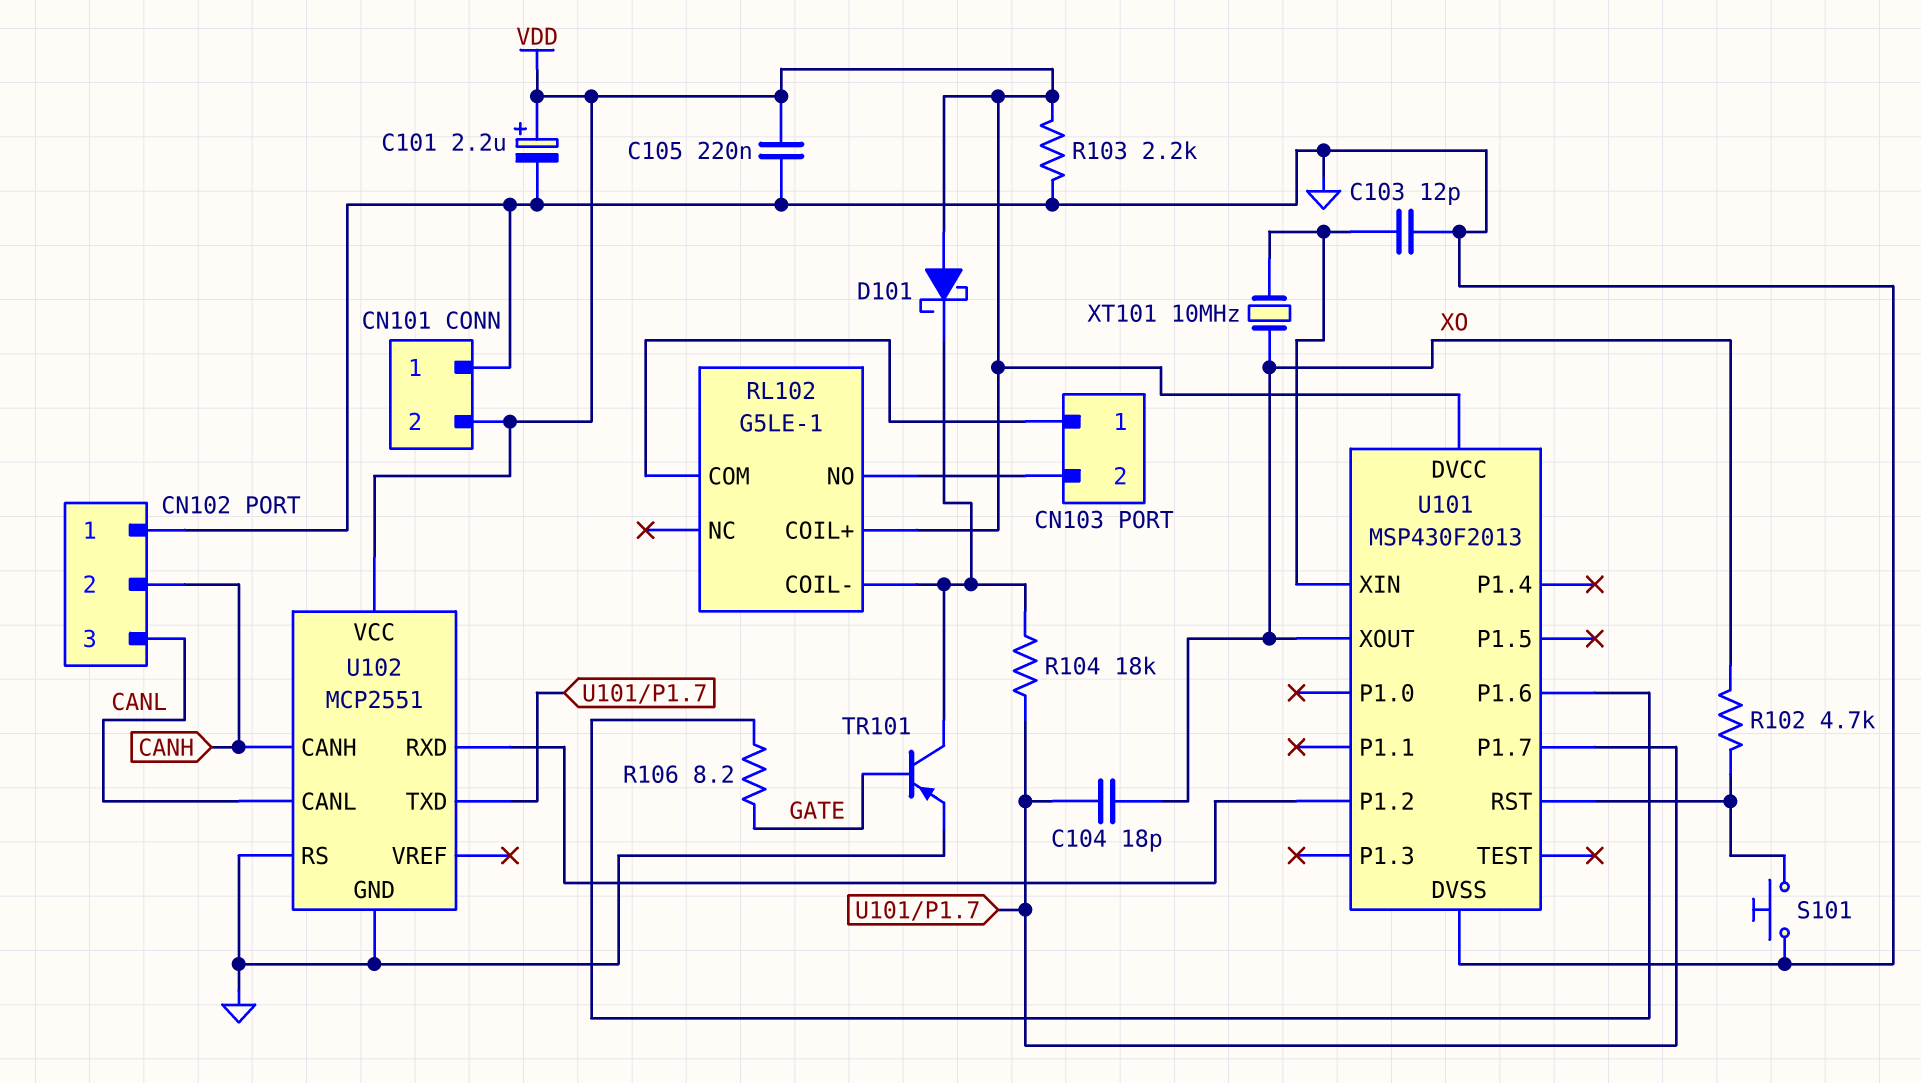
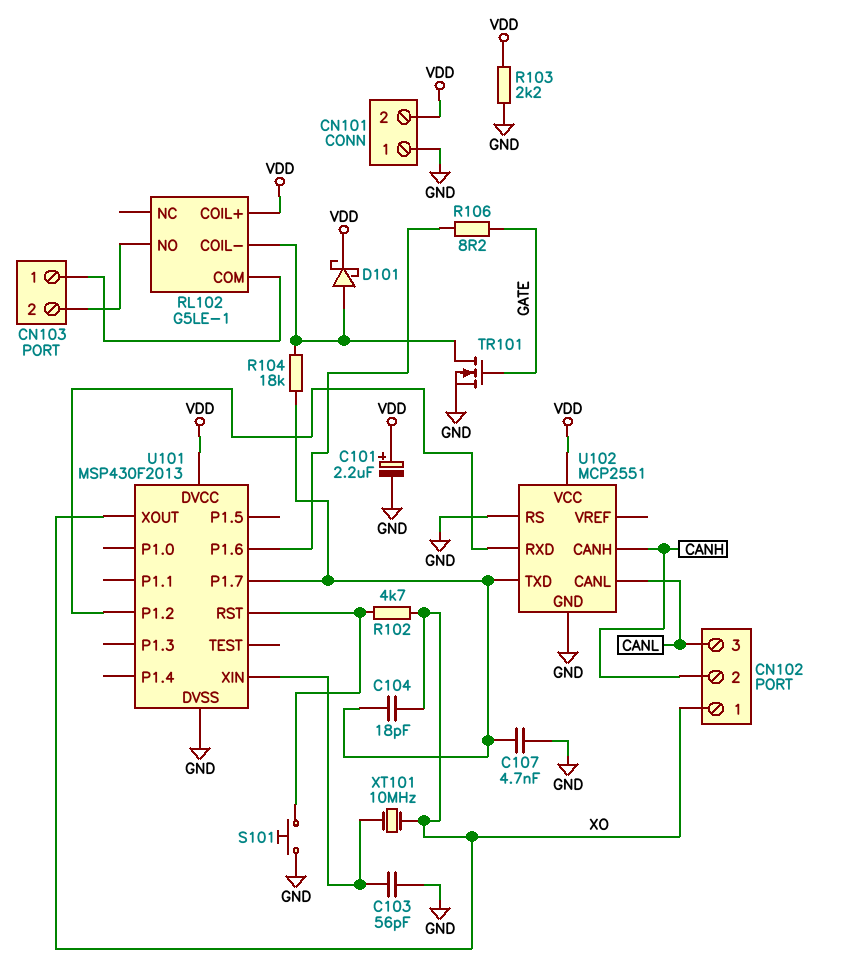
C103: 12pF (GND, U101/XIN) -> 56pF (GND, U101/XIN)
C105: 220nF (GND, VDD) -> none
C107: none -> 4.7nF (GND, U101/P1.7)
CN102 pin 1: GND -> XO
D101: schottky (A VDD, K RL102/COIL-) -> schottky (A RL102/COIL-, K VDD)
TR101: PNP (B GATE, C RL102/COIL-, E GND) -> NMOS (G GATE, D RL102/COIL-, S GND)

